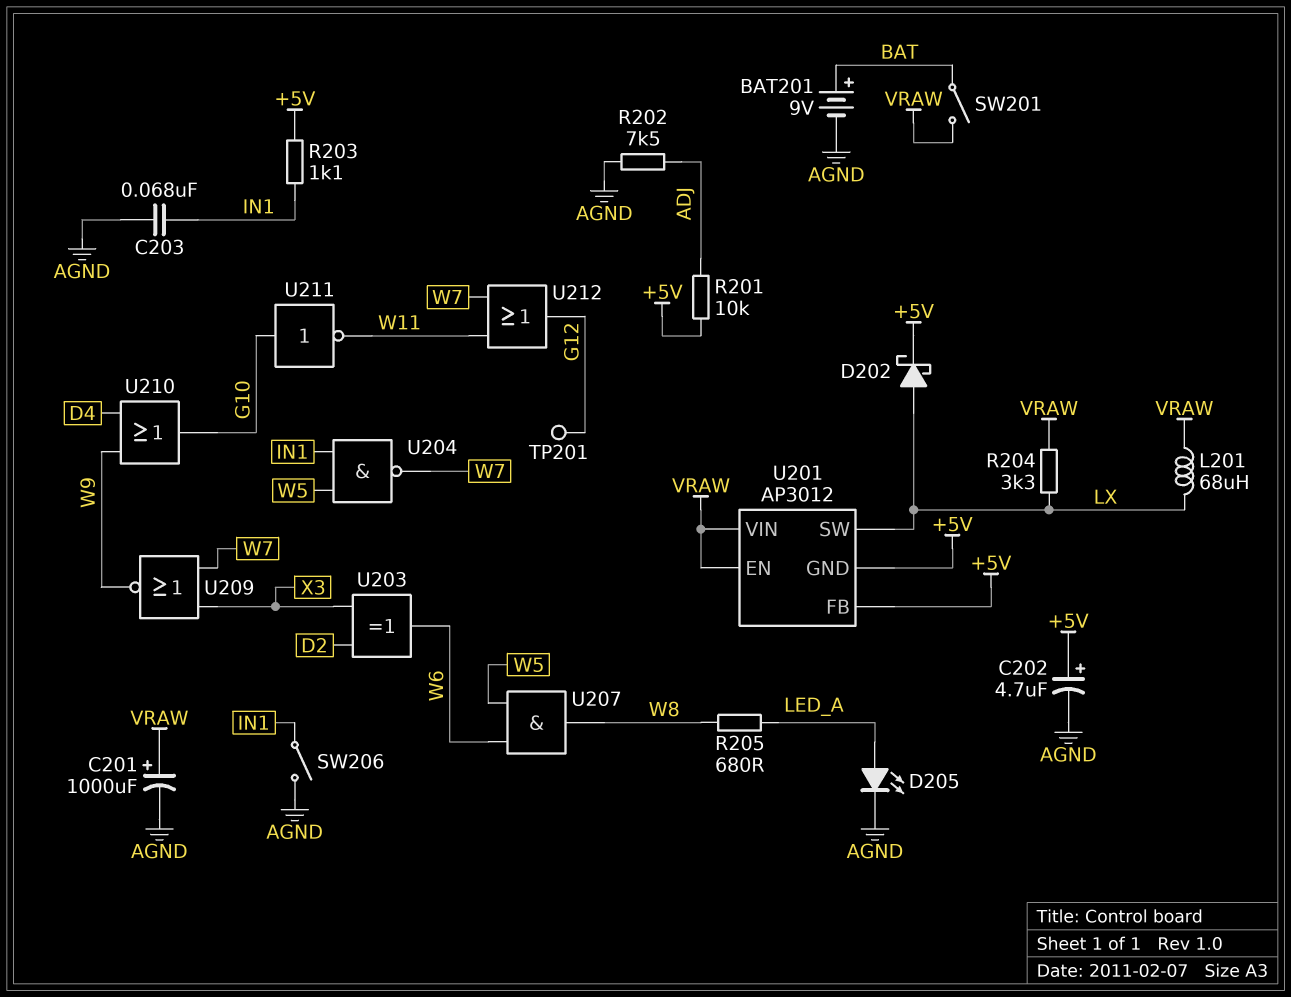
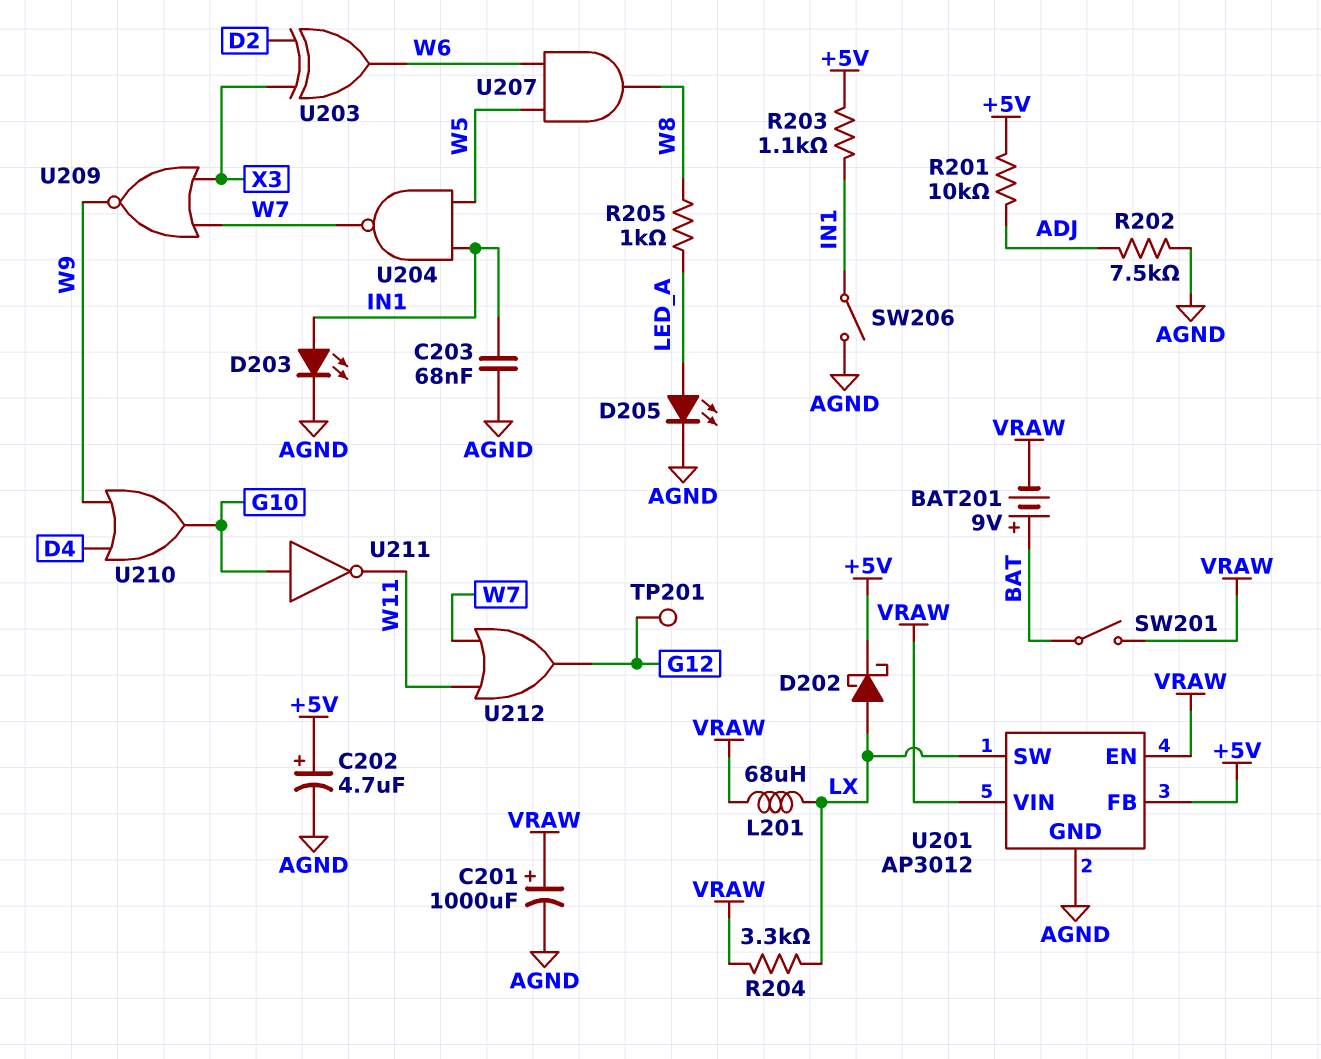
BAT201: 9V (plus BAT, minus AGND) -> 9V (plus BAT, minus VRAW)
D203: none -> LED (A IN1, K AGND)
R205: 680 (LED_A, W8) -> 1k (LED_A, W8)
U201 pin GND: +5V -> AGND

